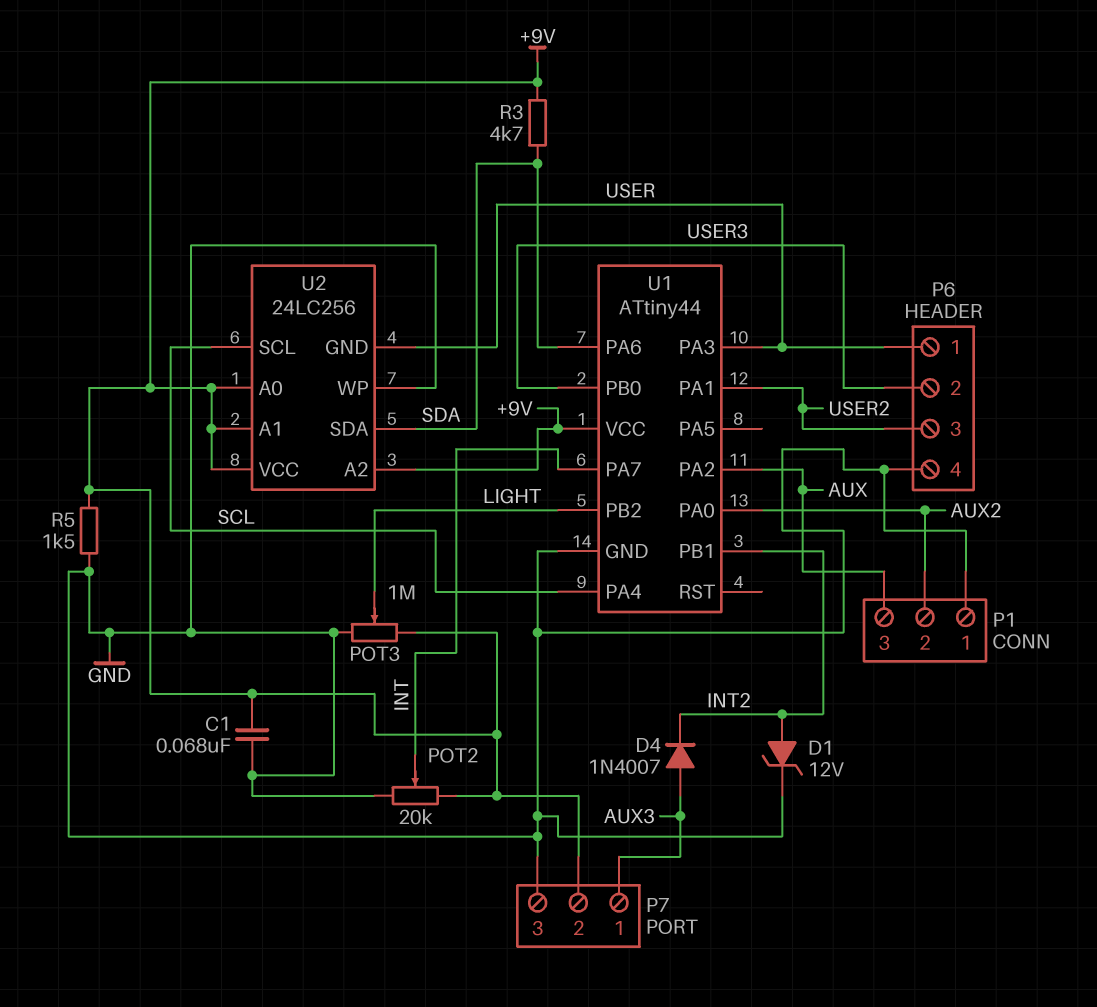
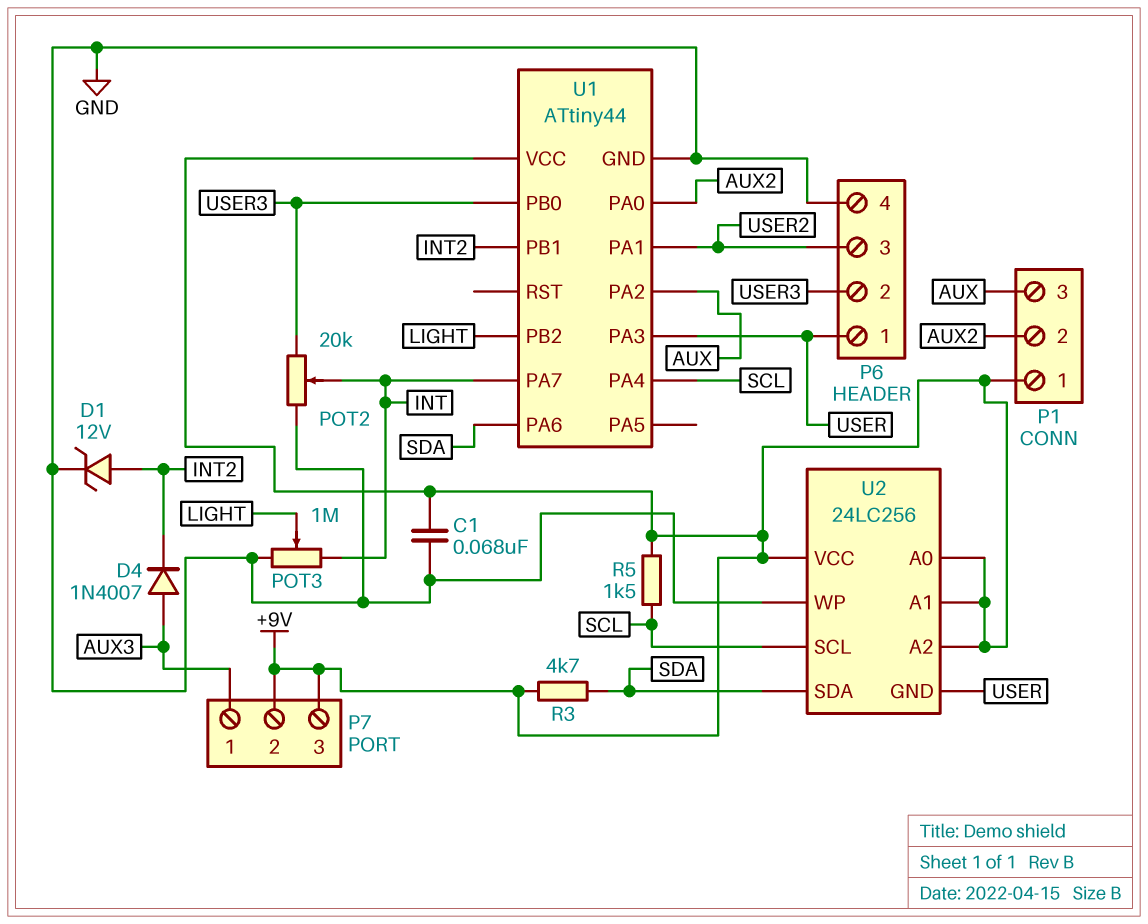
P1 pin 1: GND -> +9V
P7 pin 3: GND -> +9V
POT2: 20k (+9V, GND, wiper INT) -> 20k (GND, USER3, wiper INT)
POT3: 1M (+9V, GND, wiper LIGHT) -> 1M (GND, INT, wiper LIGHT)
R5: 1.5k (+9V, GND) -> 1.5k (+9V, SCL)

